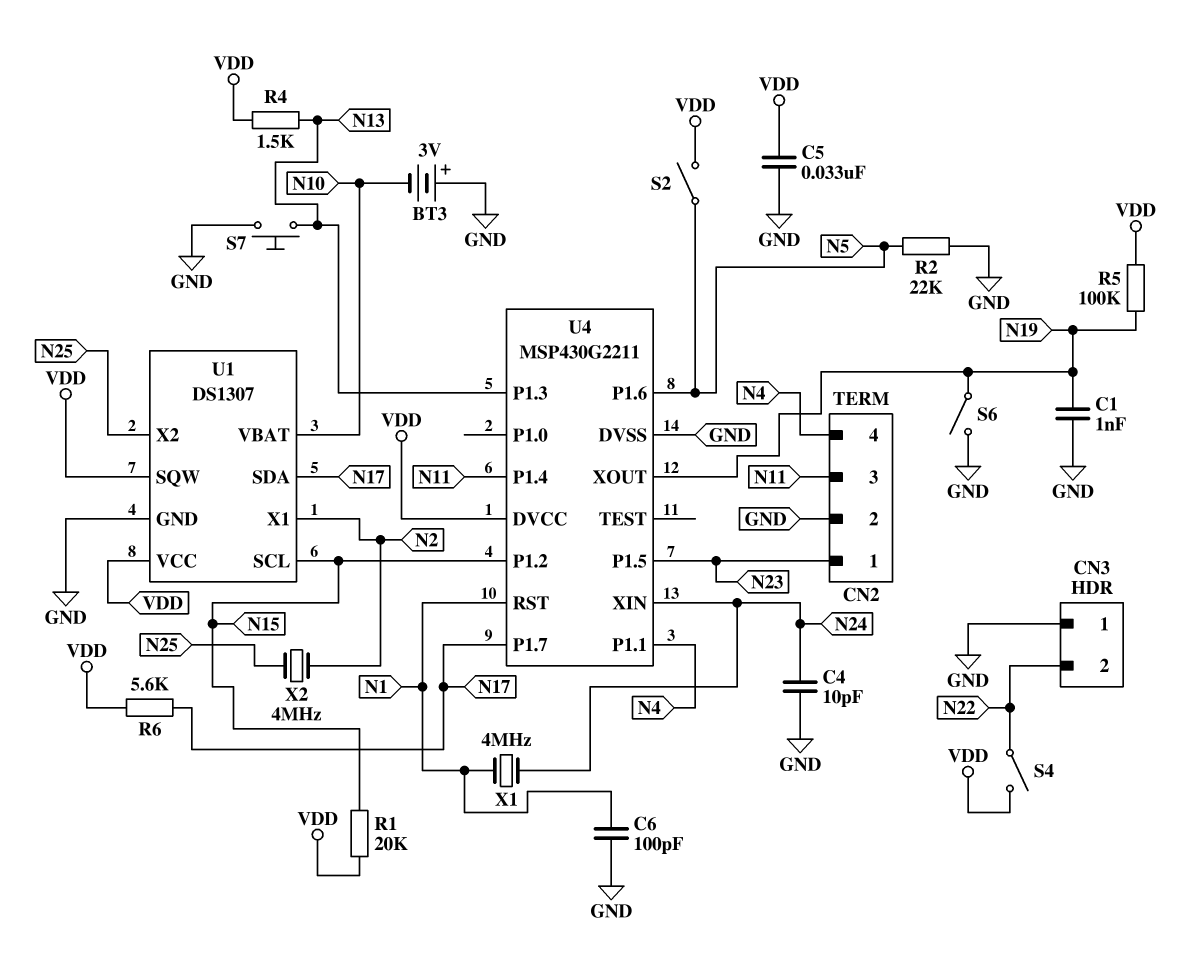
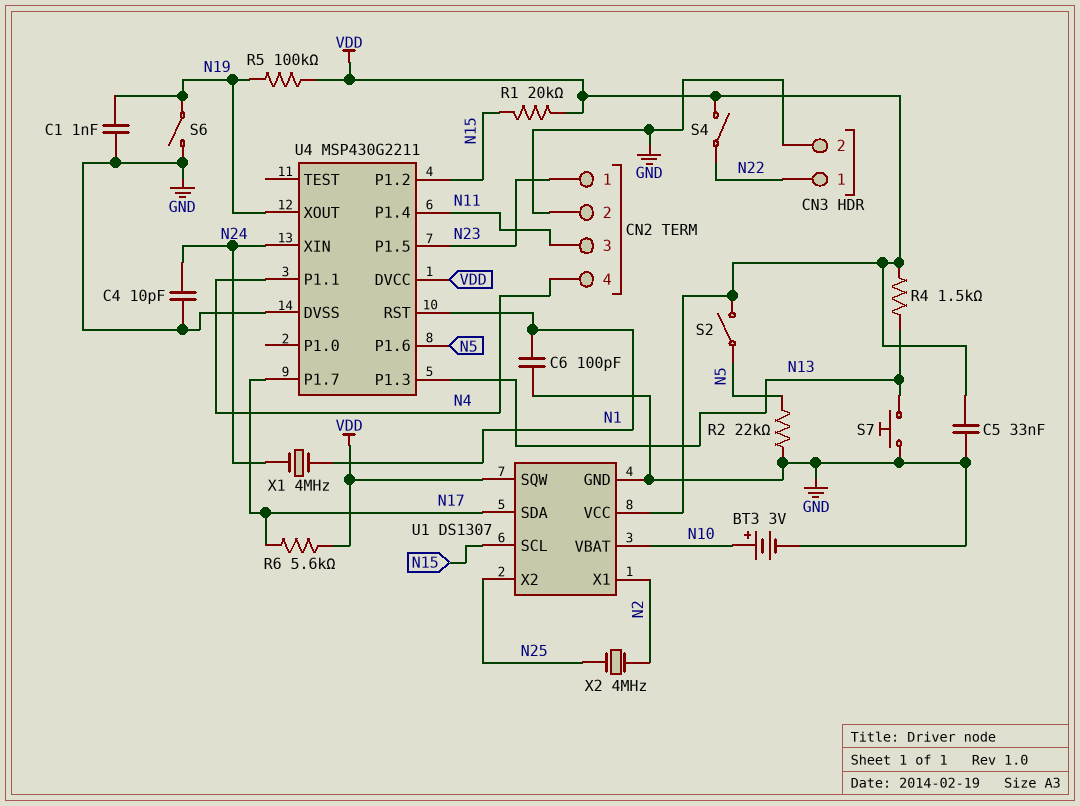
BT3: 3V (plus GND, minus N10) -> 3V (plus N10, minus GND)
CN3 pin 1: GND -> N22
CN3 pin 2: N22 -> GND

